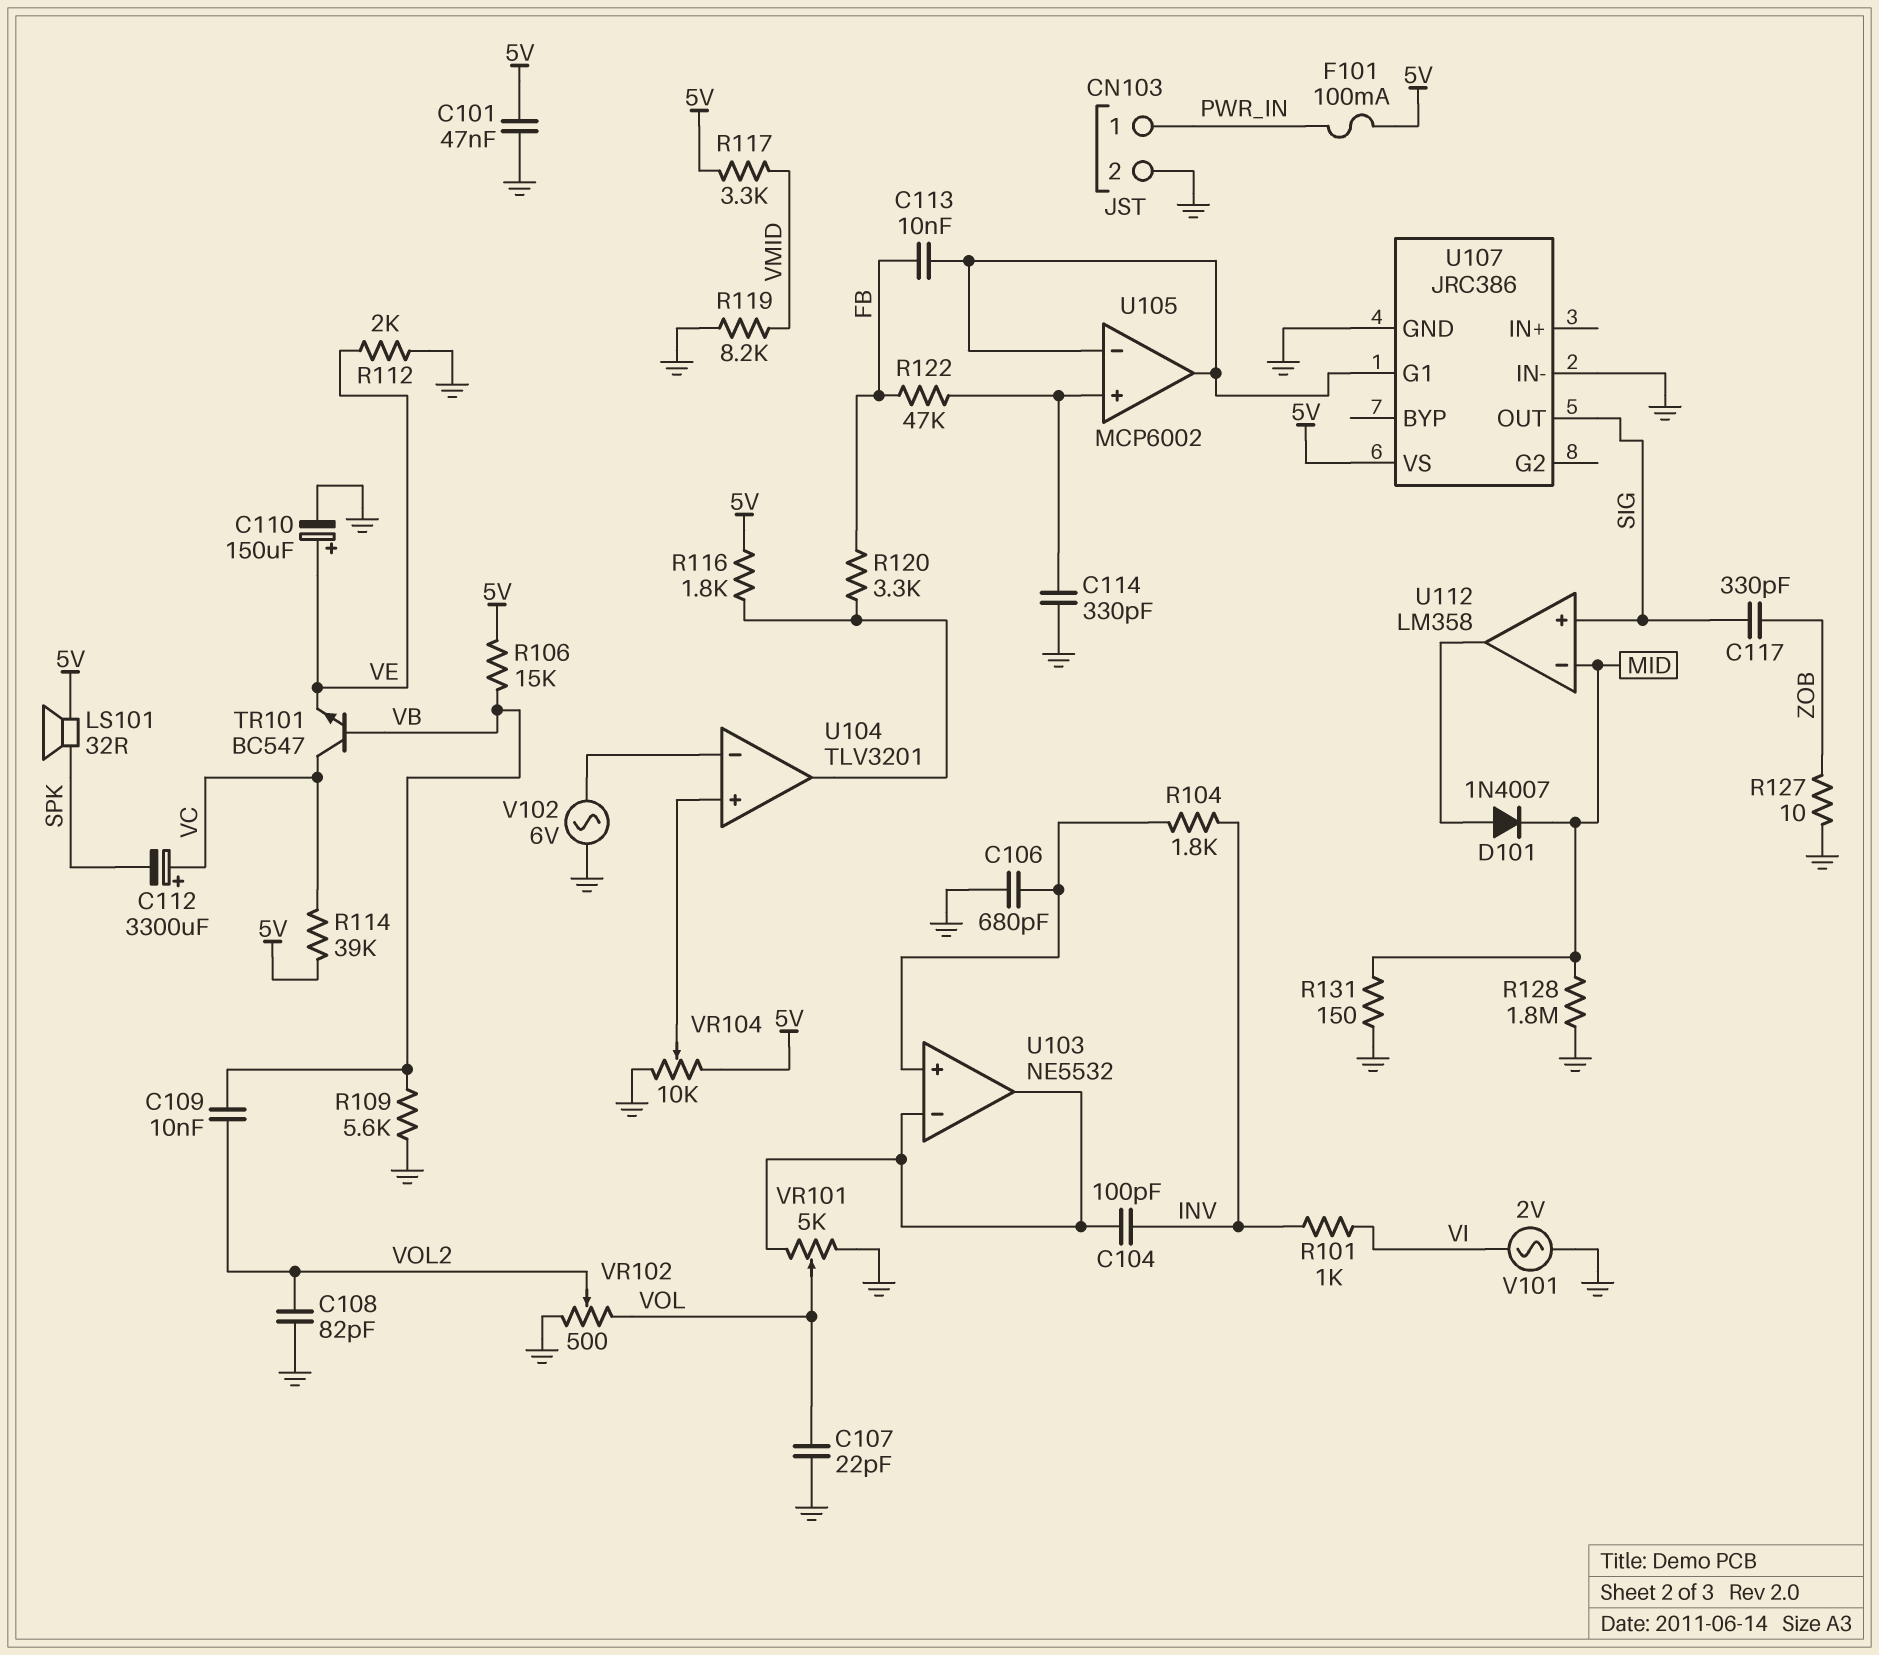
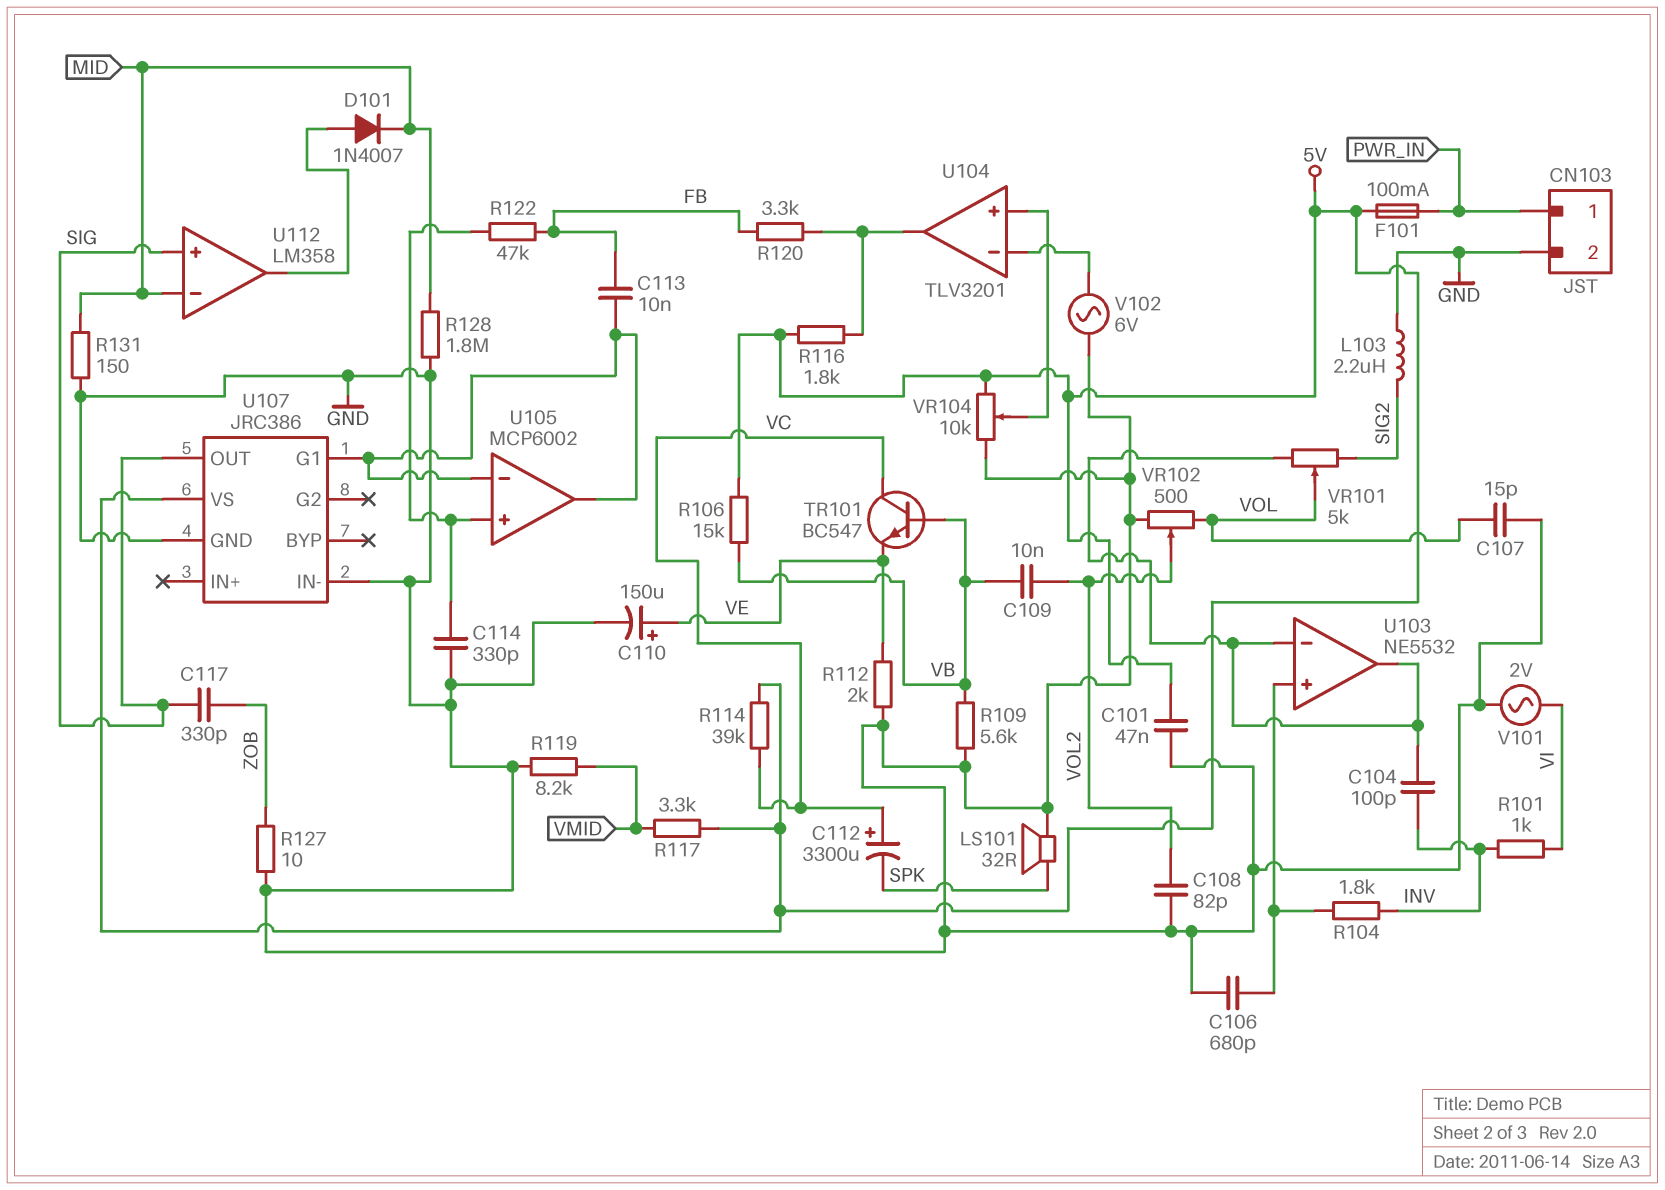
C107: 22pF (GND, VOL) -> 15pF (GND, VOL)
L103: none -> 2.2uH (GND, SIG2)
LS101: speaker 32R (5V, SPK) -> speaker 32R (GND, SPK)
VR101: 5k (GND, U103/in-, wiper VOL) -> 5k (SIG2, U103/in-, wiper VOL)

